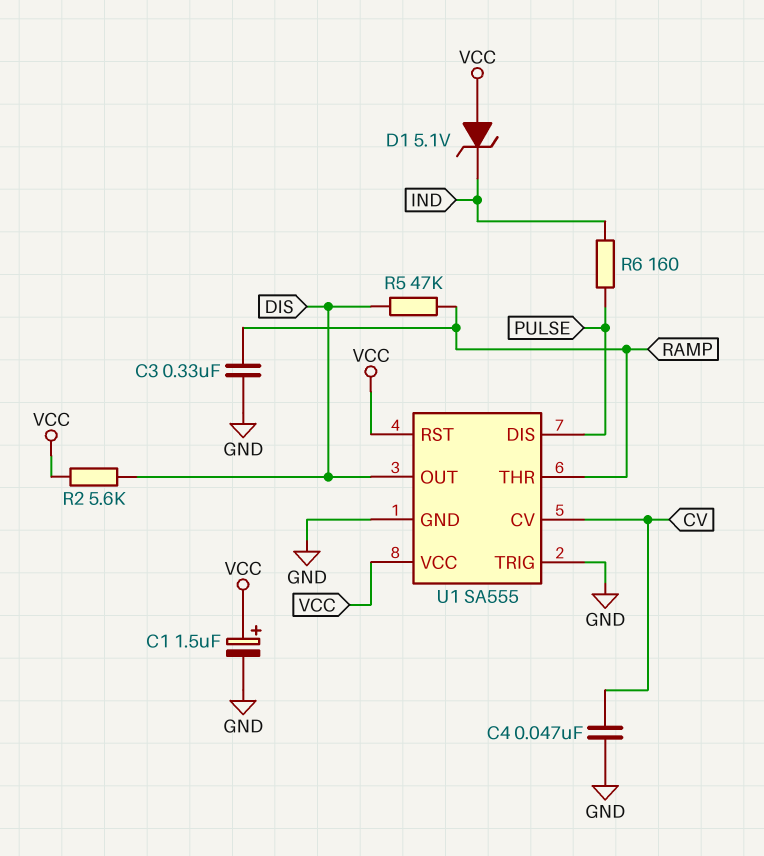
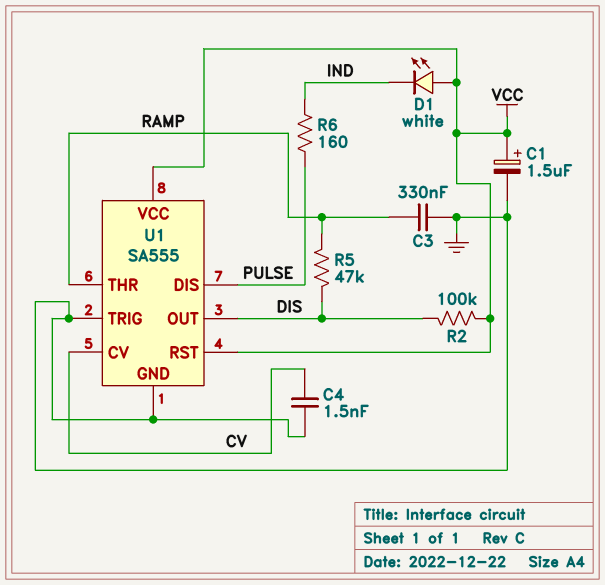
C4: 47nF (CV, GND) -> 1.5nF (CV, GND)
D1: zener 5.1V (A VCC, K IND) -> LED white (A VCC, K IND)
R2: 5.6k (DIS, VCC) -> 100k (DIS, VCC)

